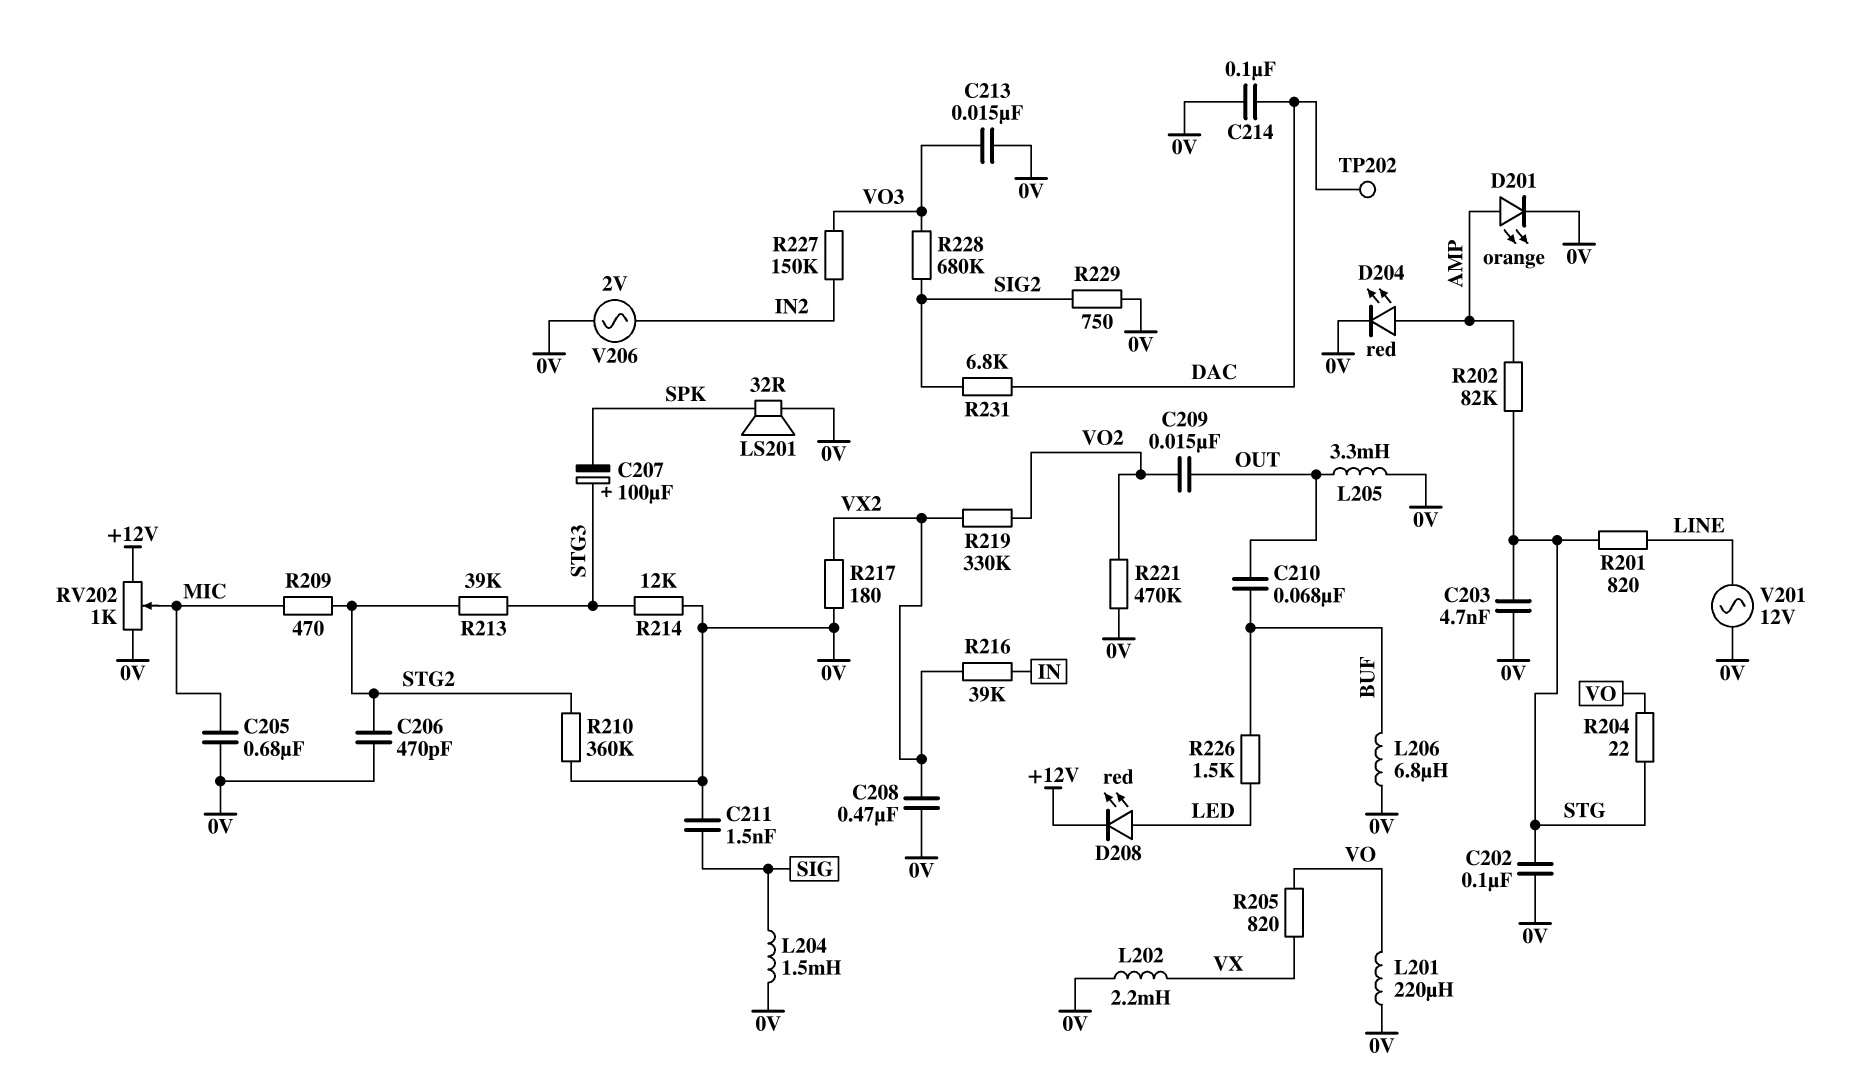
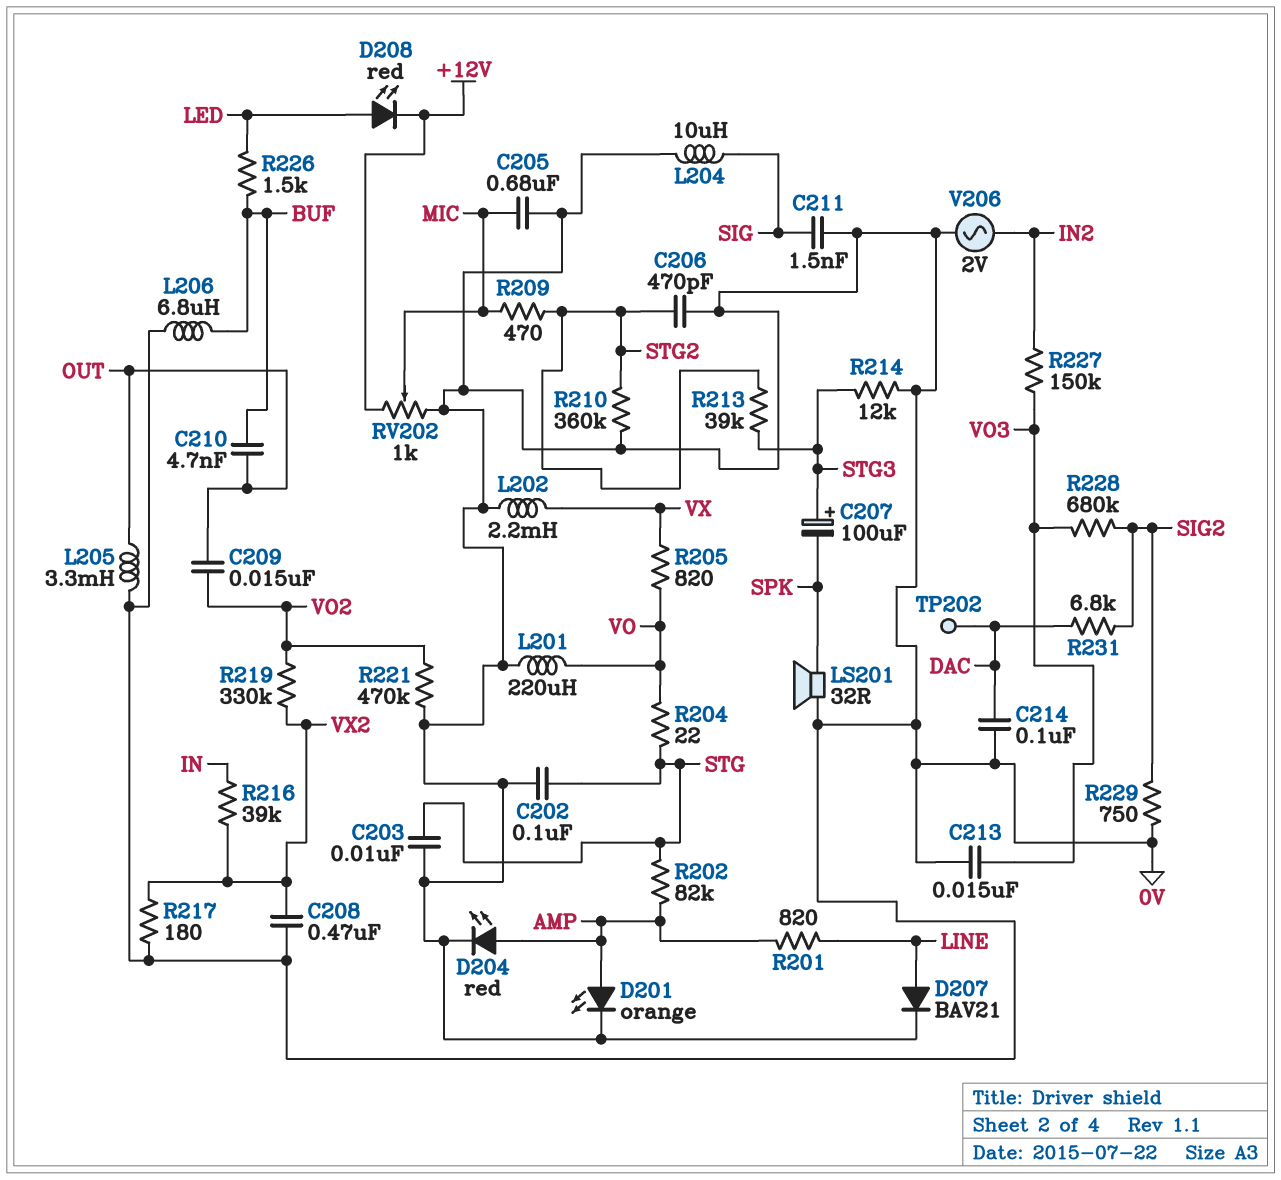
C203: 4.7nF (0V, STG) -> 10nF (0V, STG)
C210: 68nF (BUF, OUT) -> 4.7nF (BUF, OUT)
D207: none -> diode BAV21 (A LINE, K 0V)
L204: 1.5mH (0V, SIG) -> 10uH (0V, SIG)
R201: 820 (LINE, STG) -> 820 (AMP, LINE)
V201: AC 12V (0V, LINE) -> none

